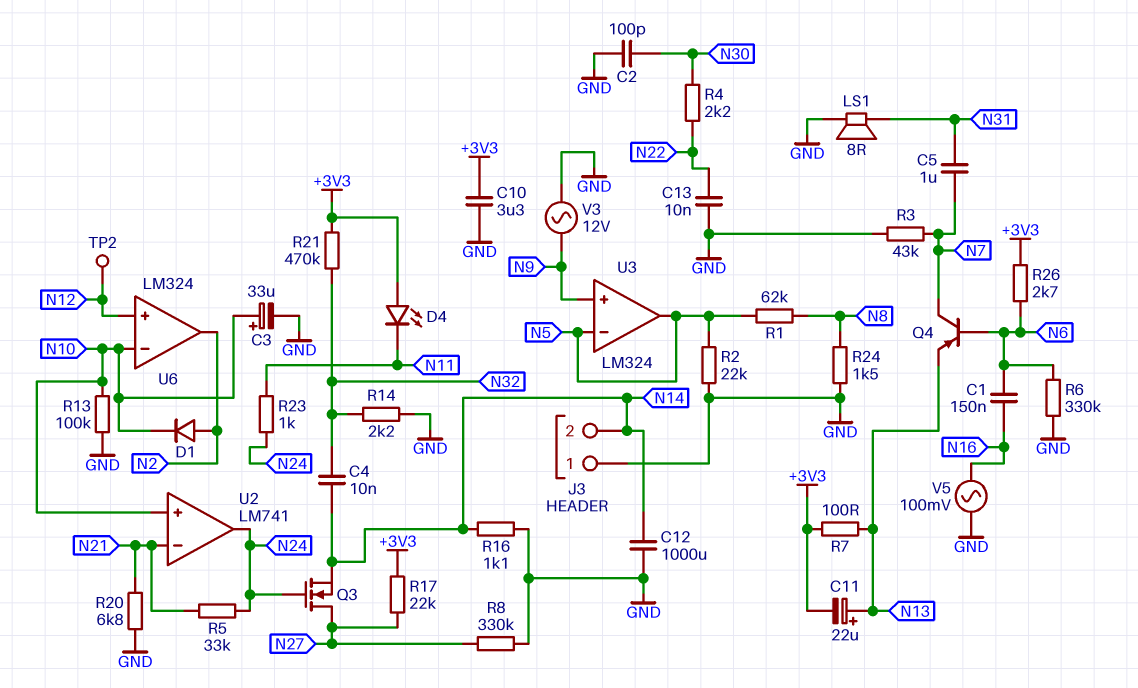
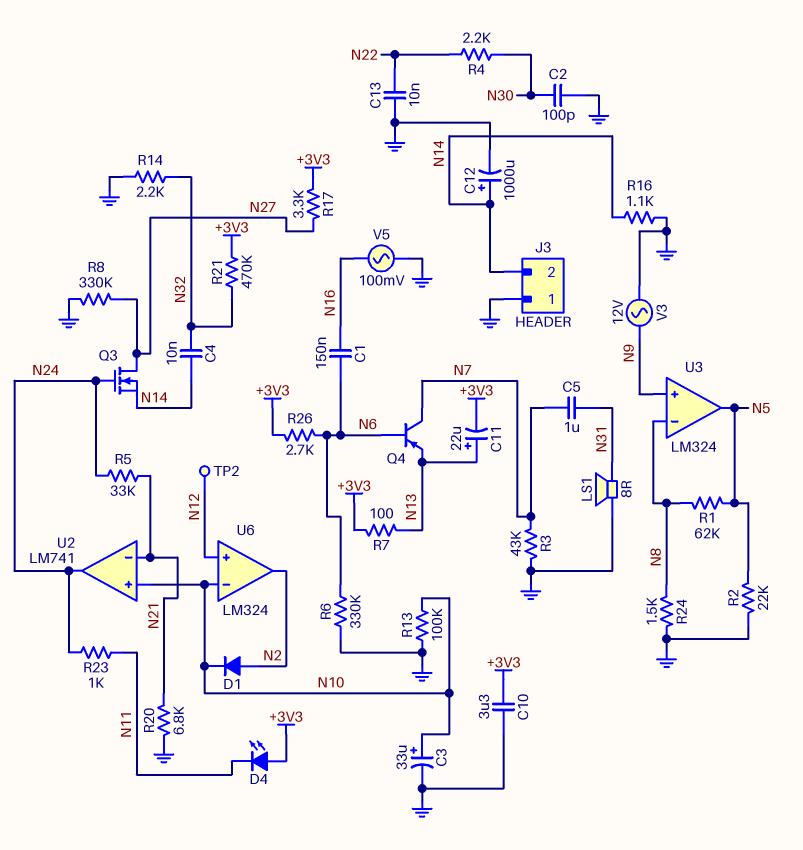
C12: 1000uF (GND, N14) -> 1000uF (plus N14, minus GND)
R17: 22k (+3V3, N27) -> 3.3k (+3V3, N27)
U3 pin in-: N5 -> N8

